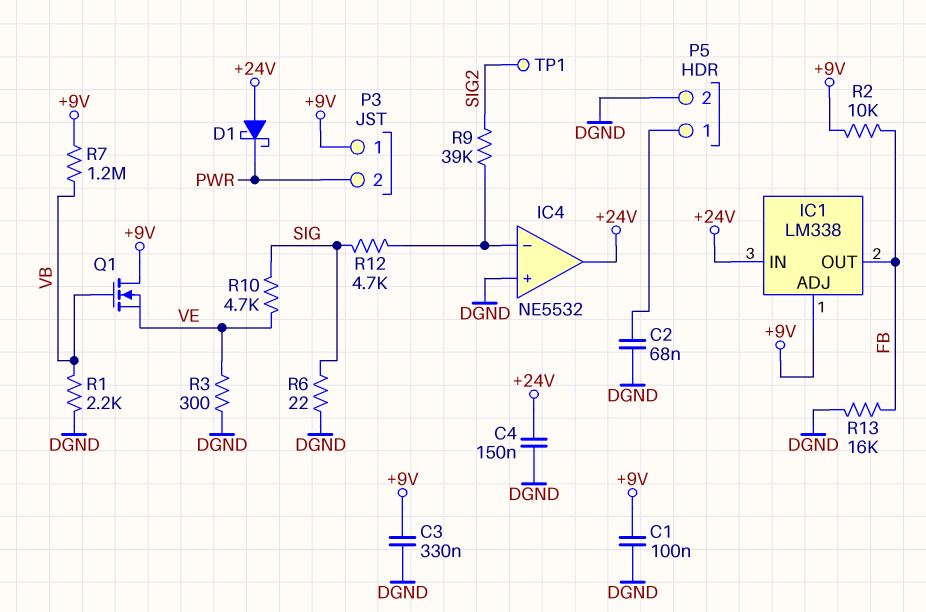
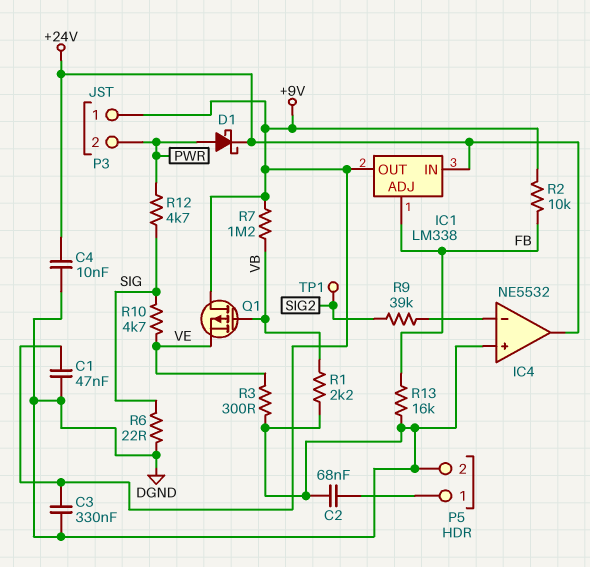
C1: 100nF (+9V, DGND) -> 47nF (+9V, DGND)
C4: 150nF (+24V, DGND) -> 10nF (+24V, DGND)
D1: schottky (A +24V, K PWR) -> schottky (A PWR, K +24V)
IC1 pin ADJ: +9V -> FB
IC1 pin OUT: FB -> +9V
Q1: NMOS (G VB, D +9V, S VE) -> PMOS (G VB, D +9V, S VE)
R12: 4.7k (IC4/in-, SIG) -> 4.7k (PWR, SIG)

